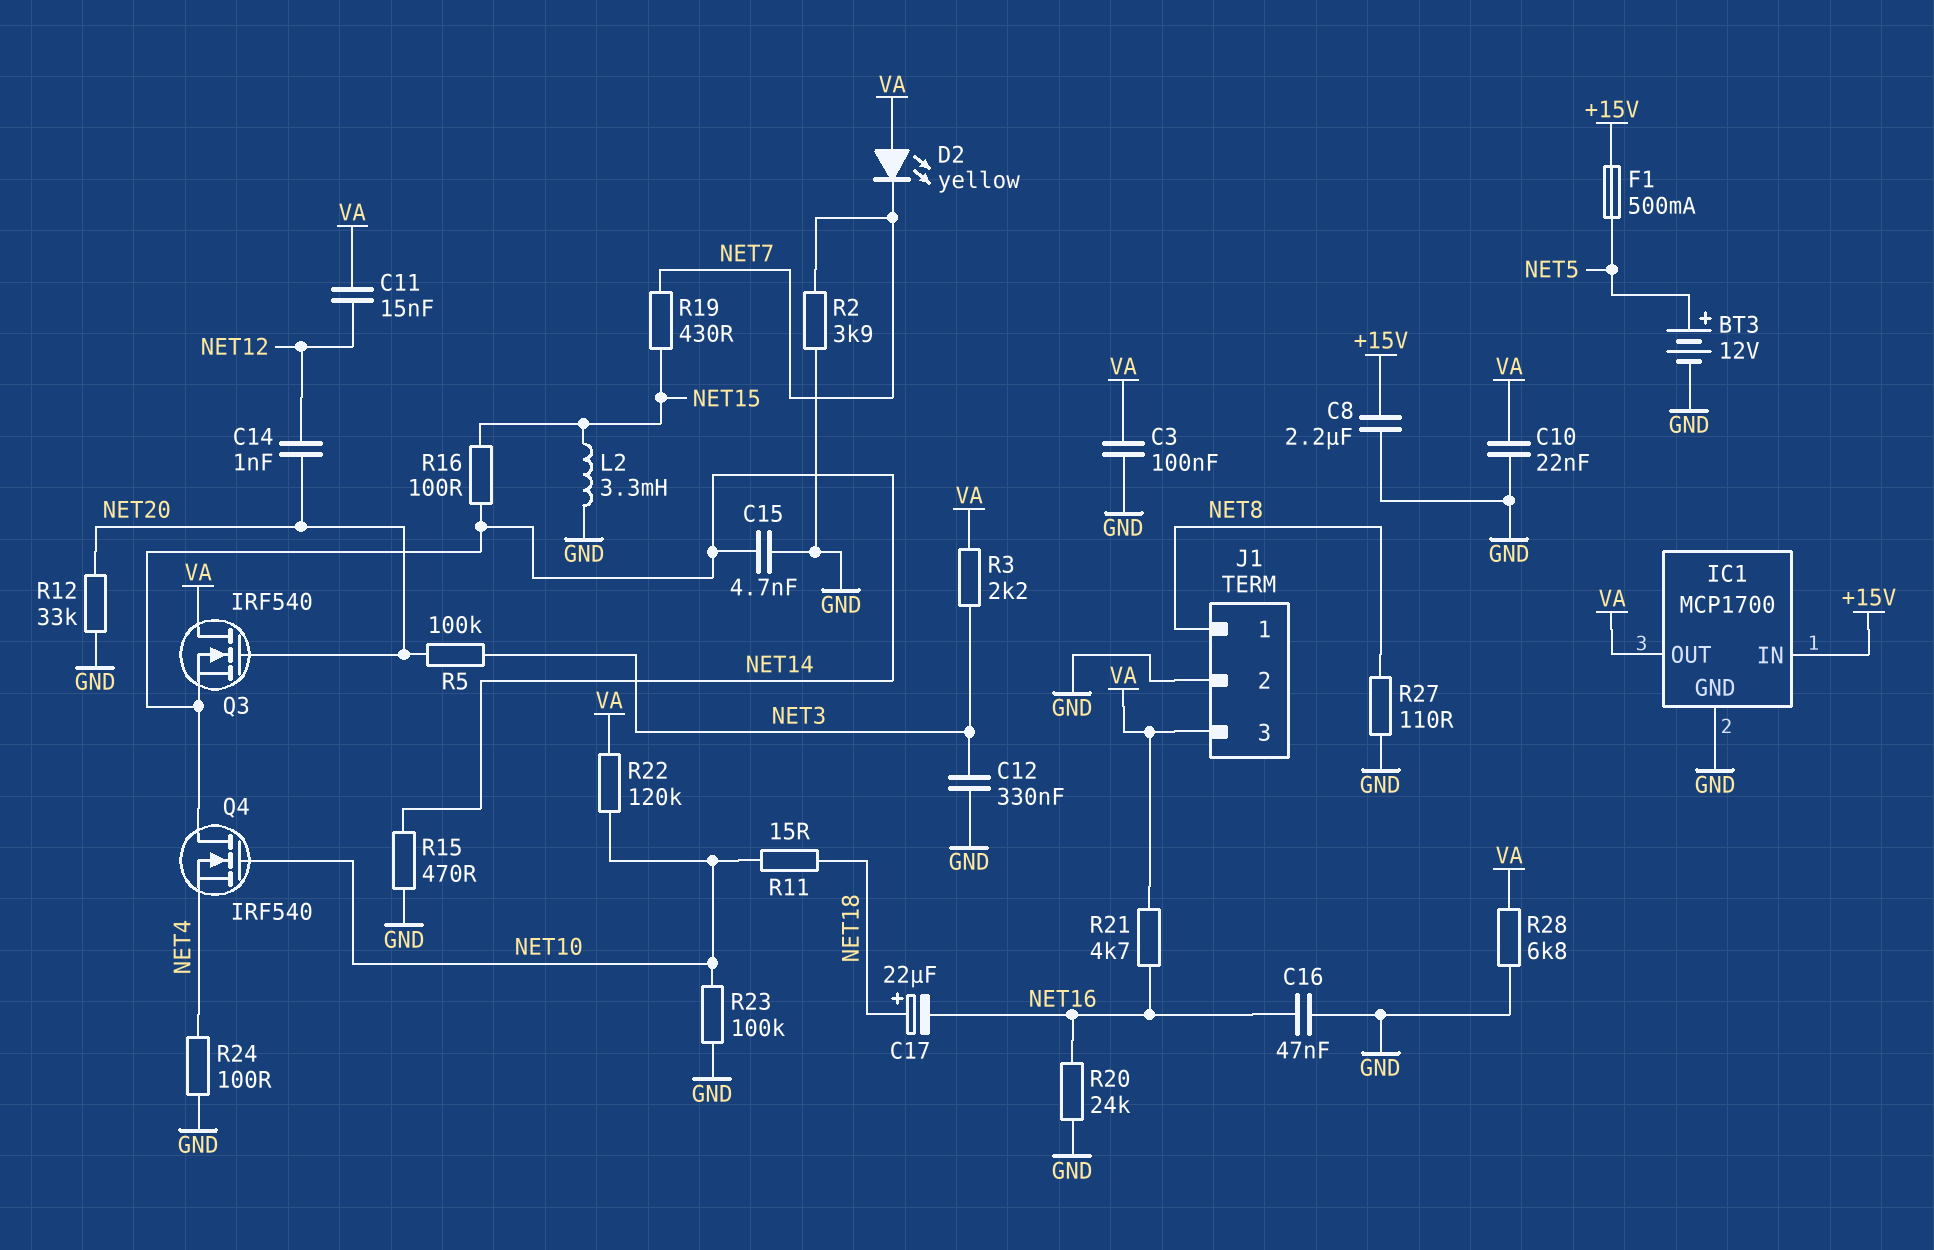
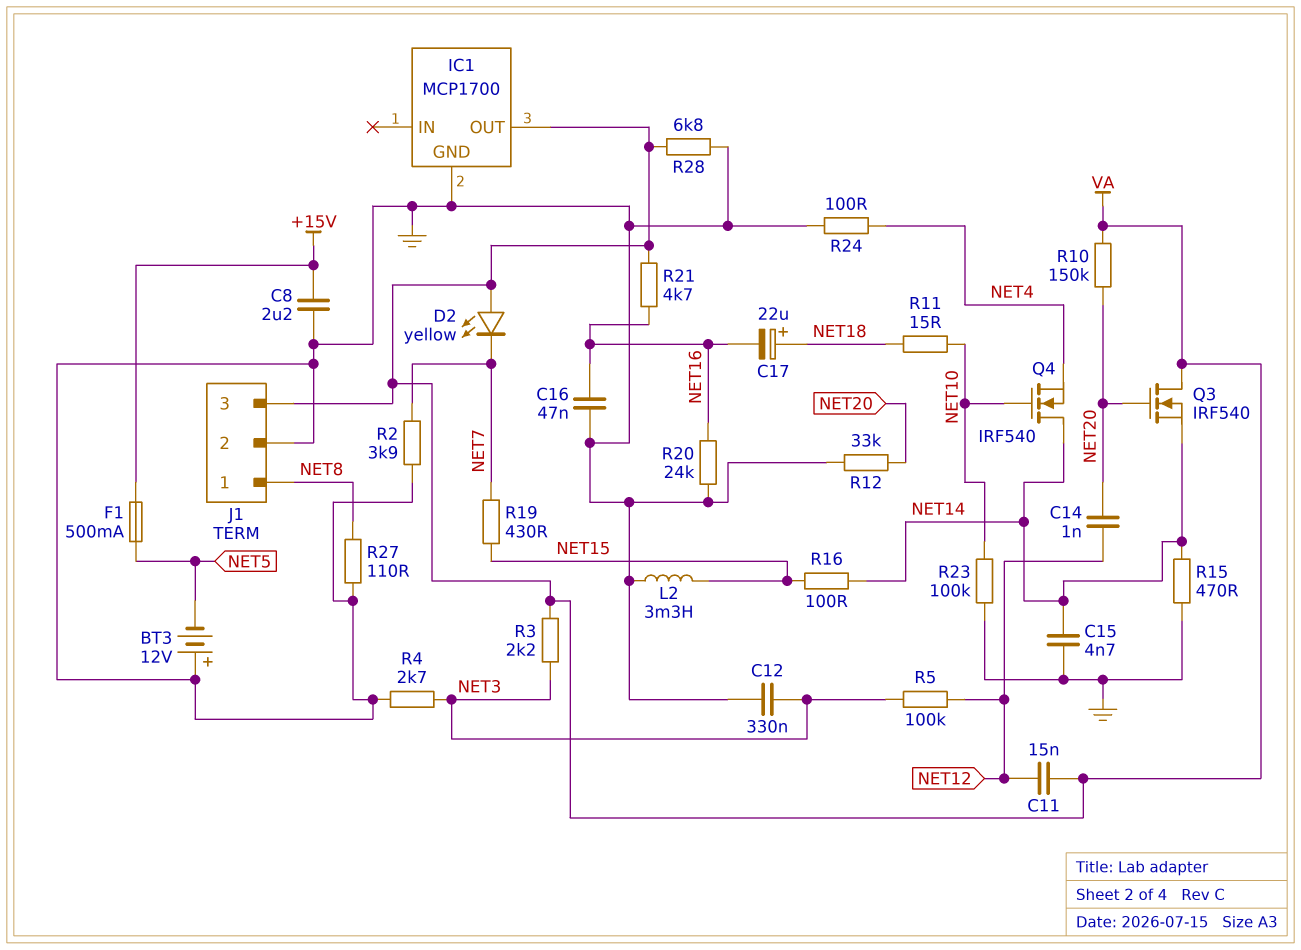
BT3: 12V (plus NET5, minus GND) -> 12V (plus GND, minus NET5)
C3: 100nF (GND, VA) -> none
C10: 22nF (GND, VA) -> none
IC1 pin IN: +15V -> none
R4: none -> 2.7k (GND, NET3)
R5: 100k (NET3, NET20) -> 100k (NET3, NET12)
R10: none -> 150k (NET20, VA)
R22: 120k (NET10, VA) -> none

